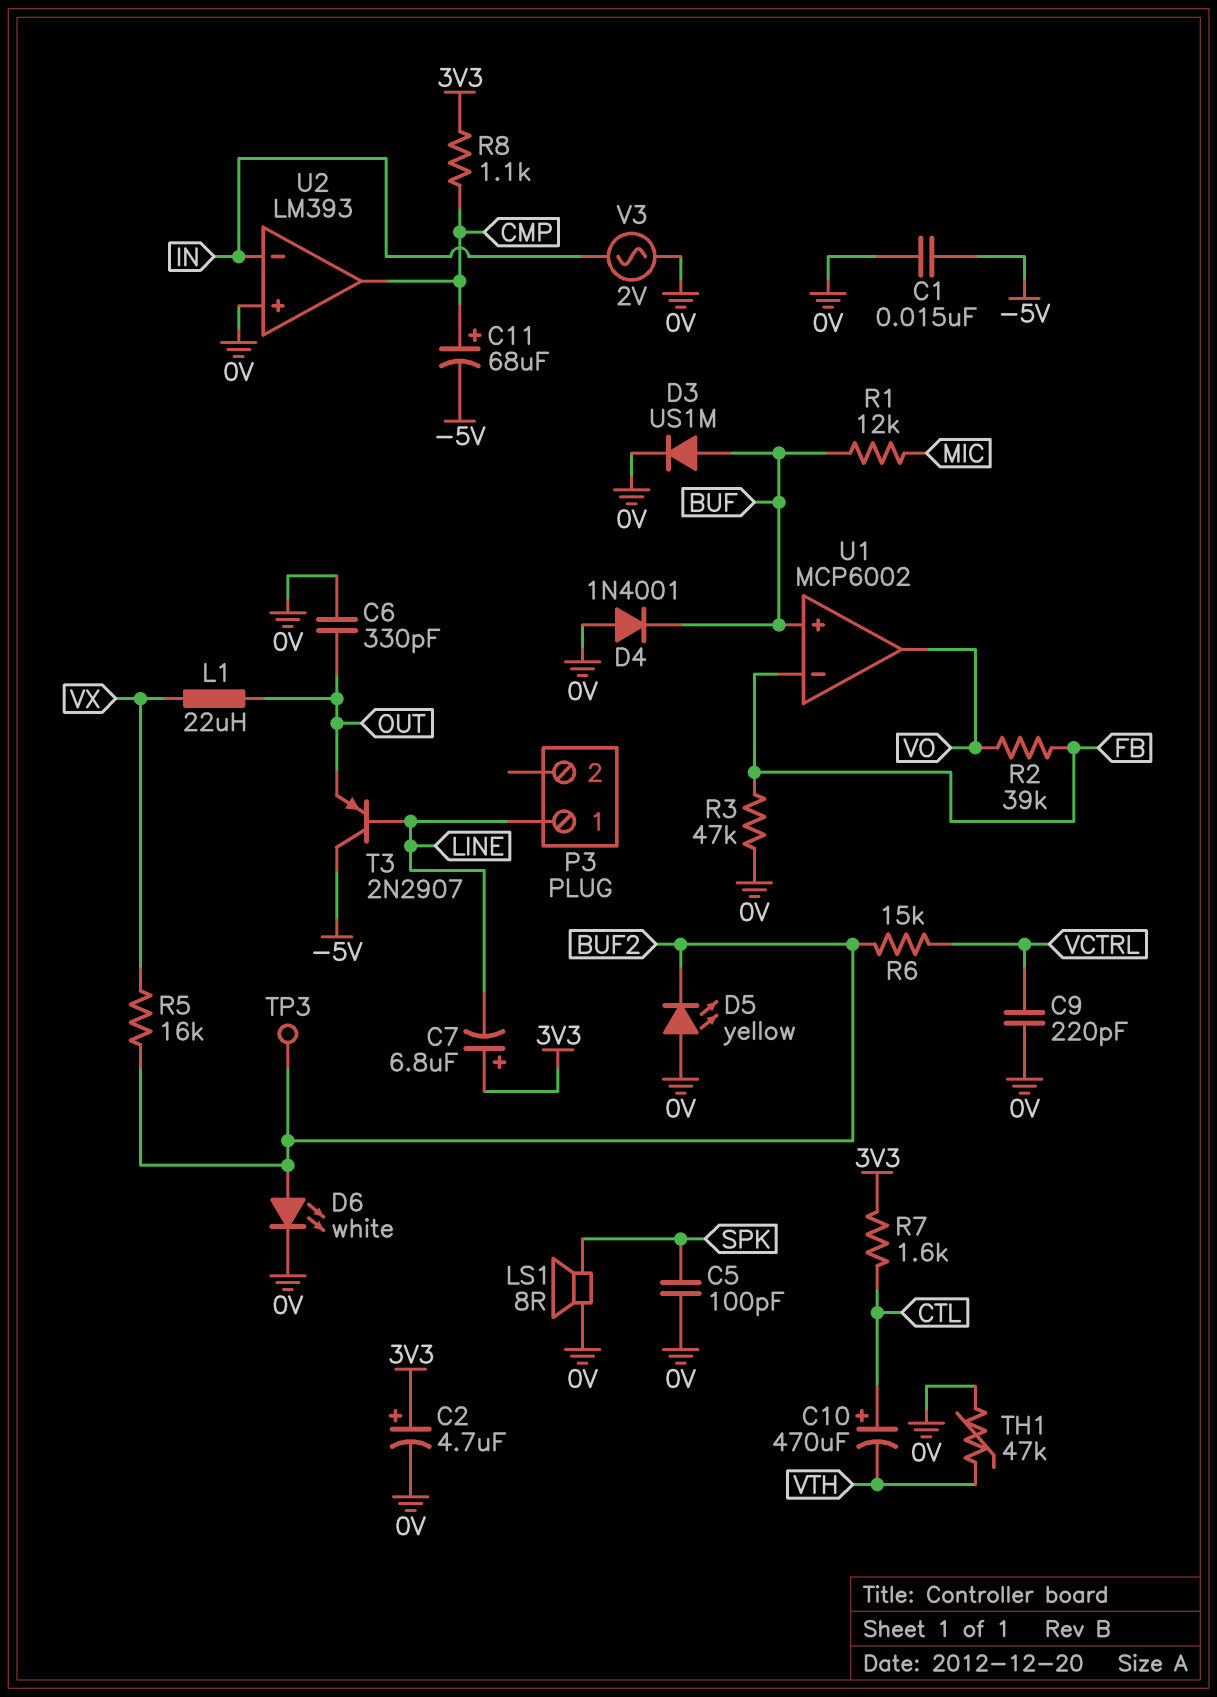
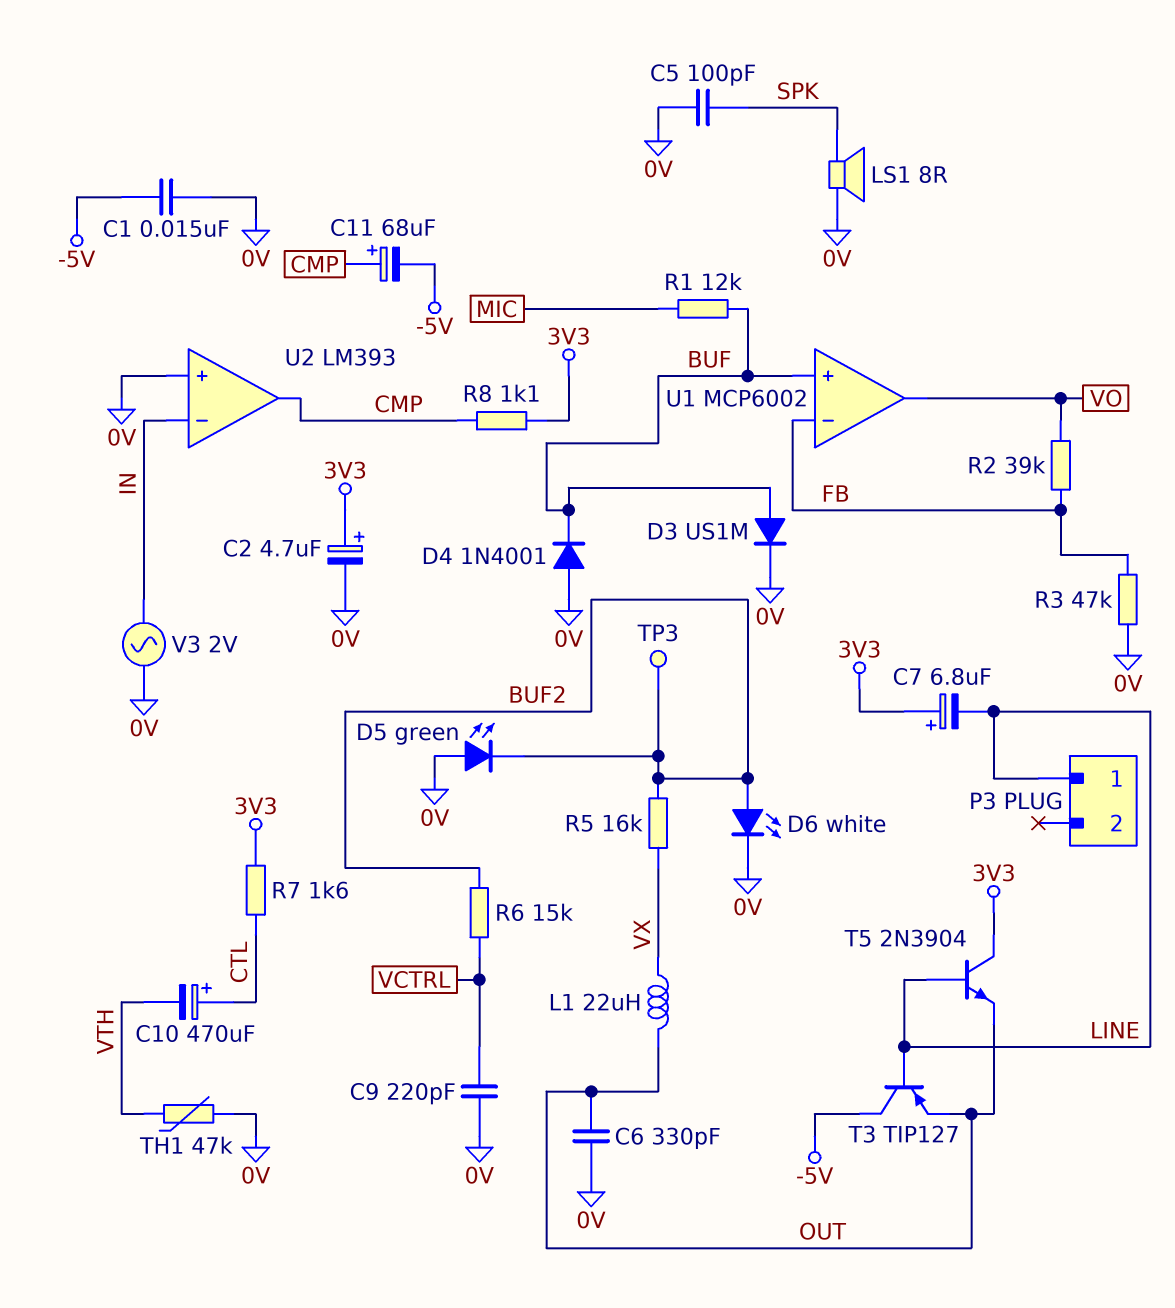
D5: LED yellow (A 0V, K BUF2) -> LED green (A 0V, K BUF2)
T3: PNP 2N2907 (B LINE, C -5V, E OUT) -> PNP TIP127 (B LINE, C -5V, E OUT)
T5: none -> NPN 2N3904 (B LINE, C 3V3, E OUT)

